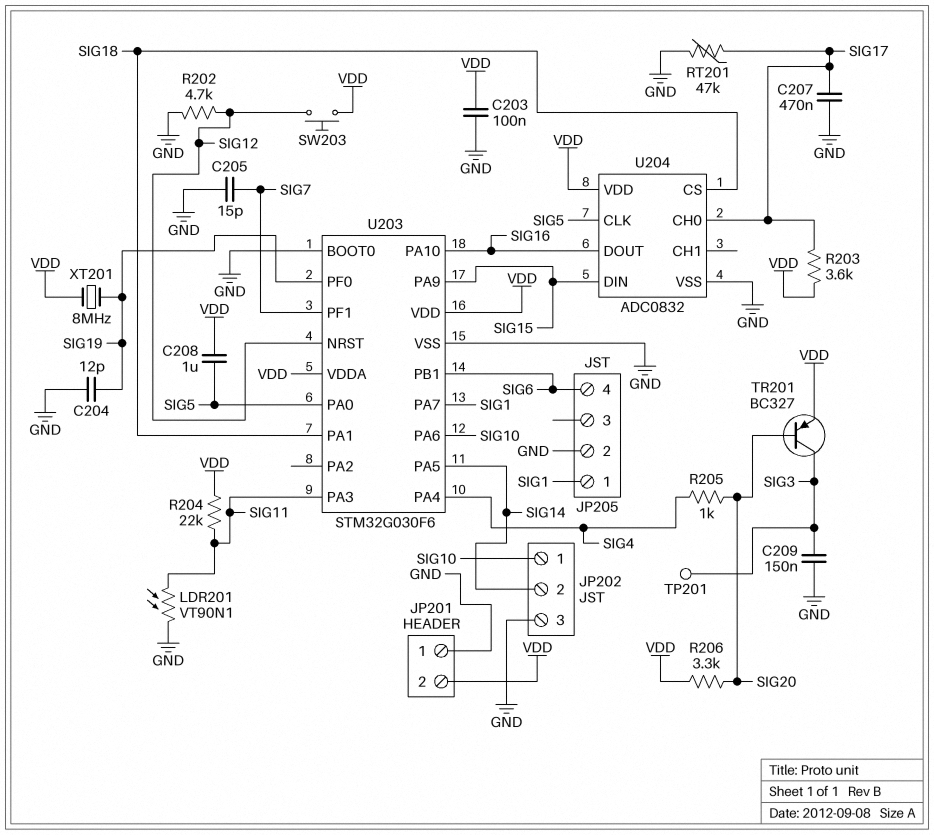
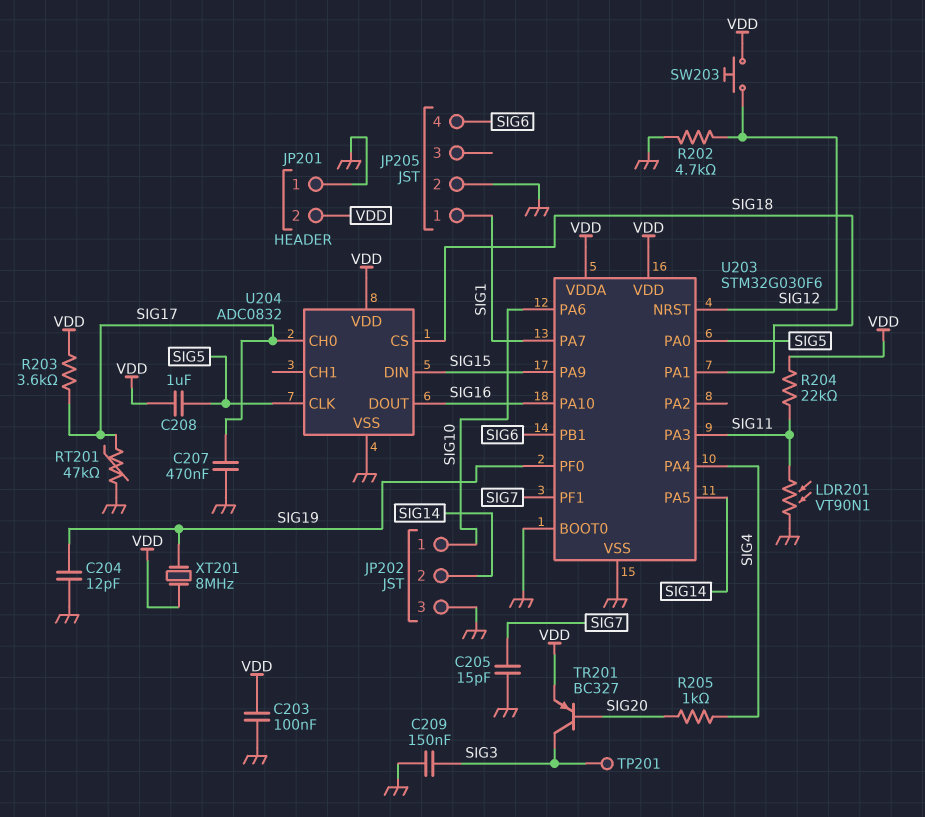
R206: 3.3k (SIG20, VDD) -> none

